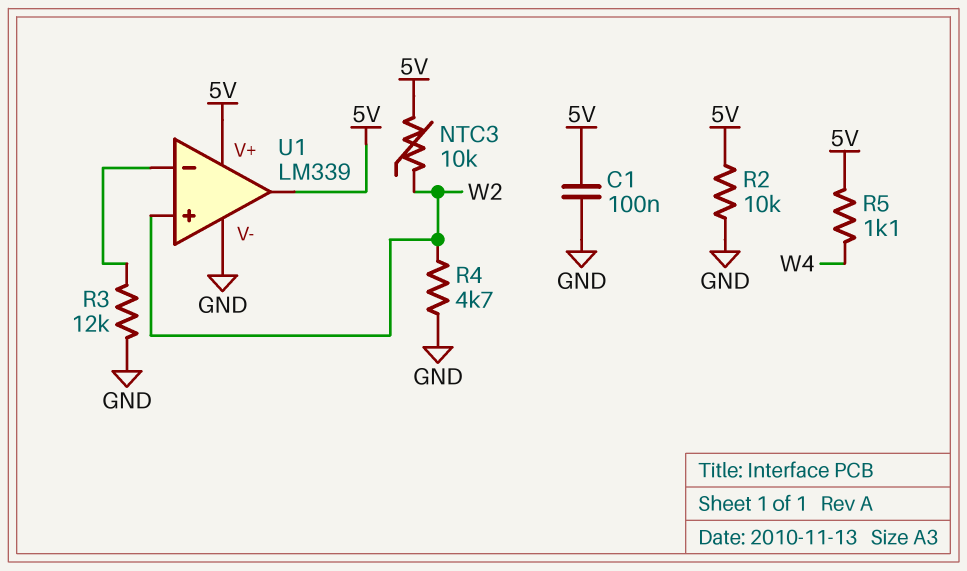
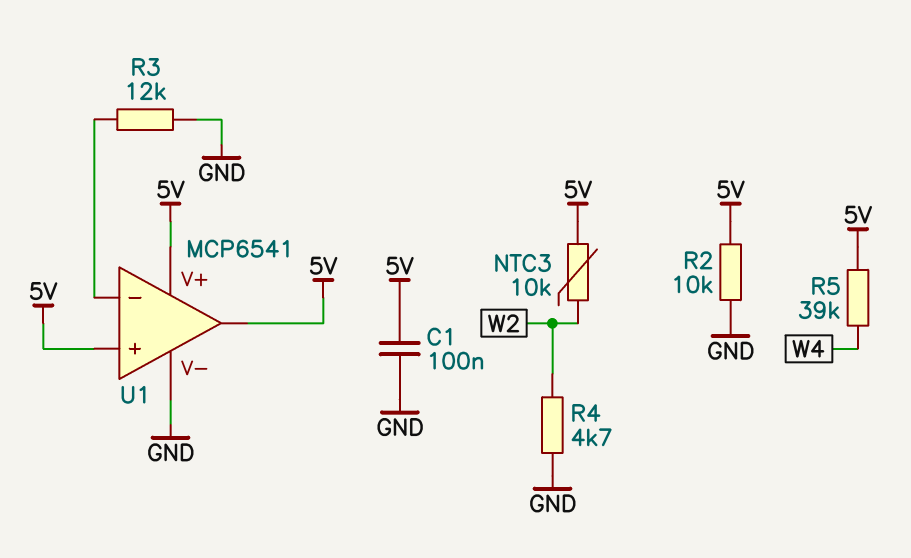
R5: 1.1k (5V, W4) -> 39k (5V, W4)
U1: LM339 -> MCP6541
U1 pin in+: W2 -> 5V

